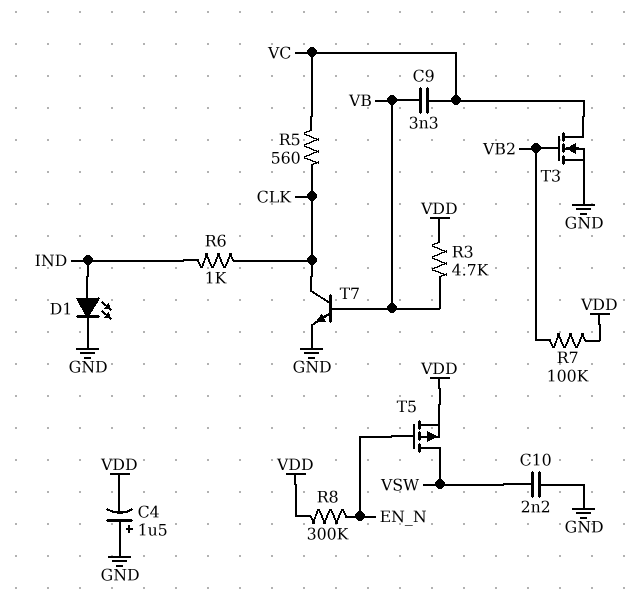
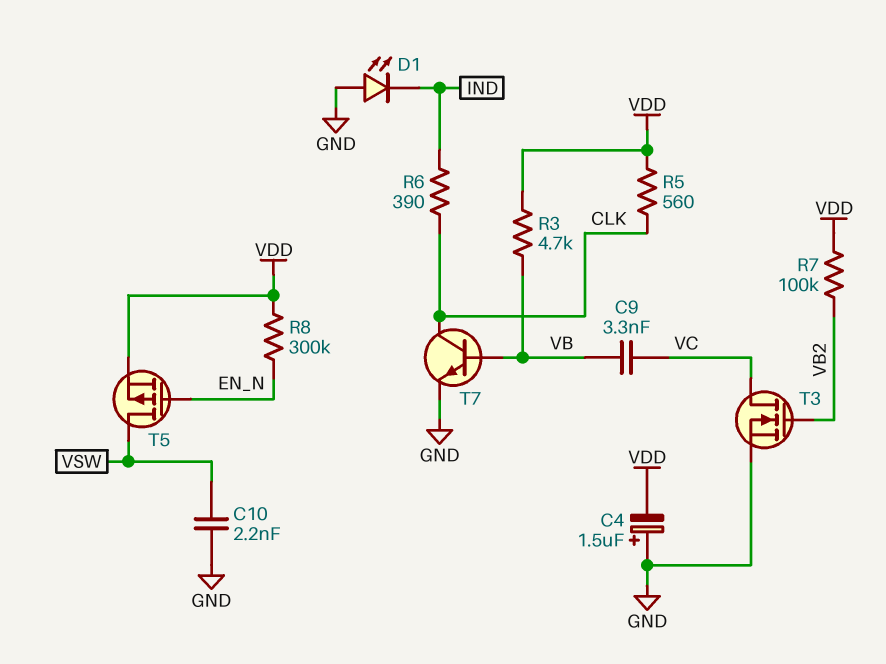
D1: LED (A IND, K GND) -> LED (A GND, K IND)
R5: 560 (CLK, VC) -> 560 (CLK, VDD)
R6: 1k (CLK, IND) -> 390 (CLK, IND)

